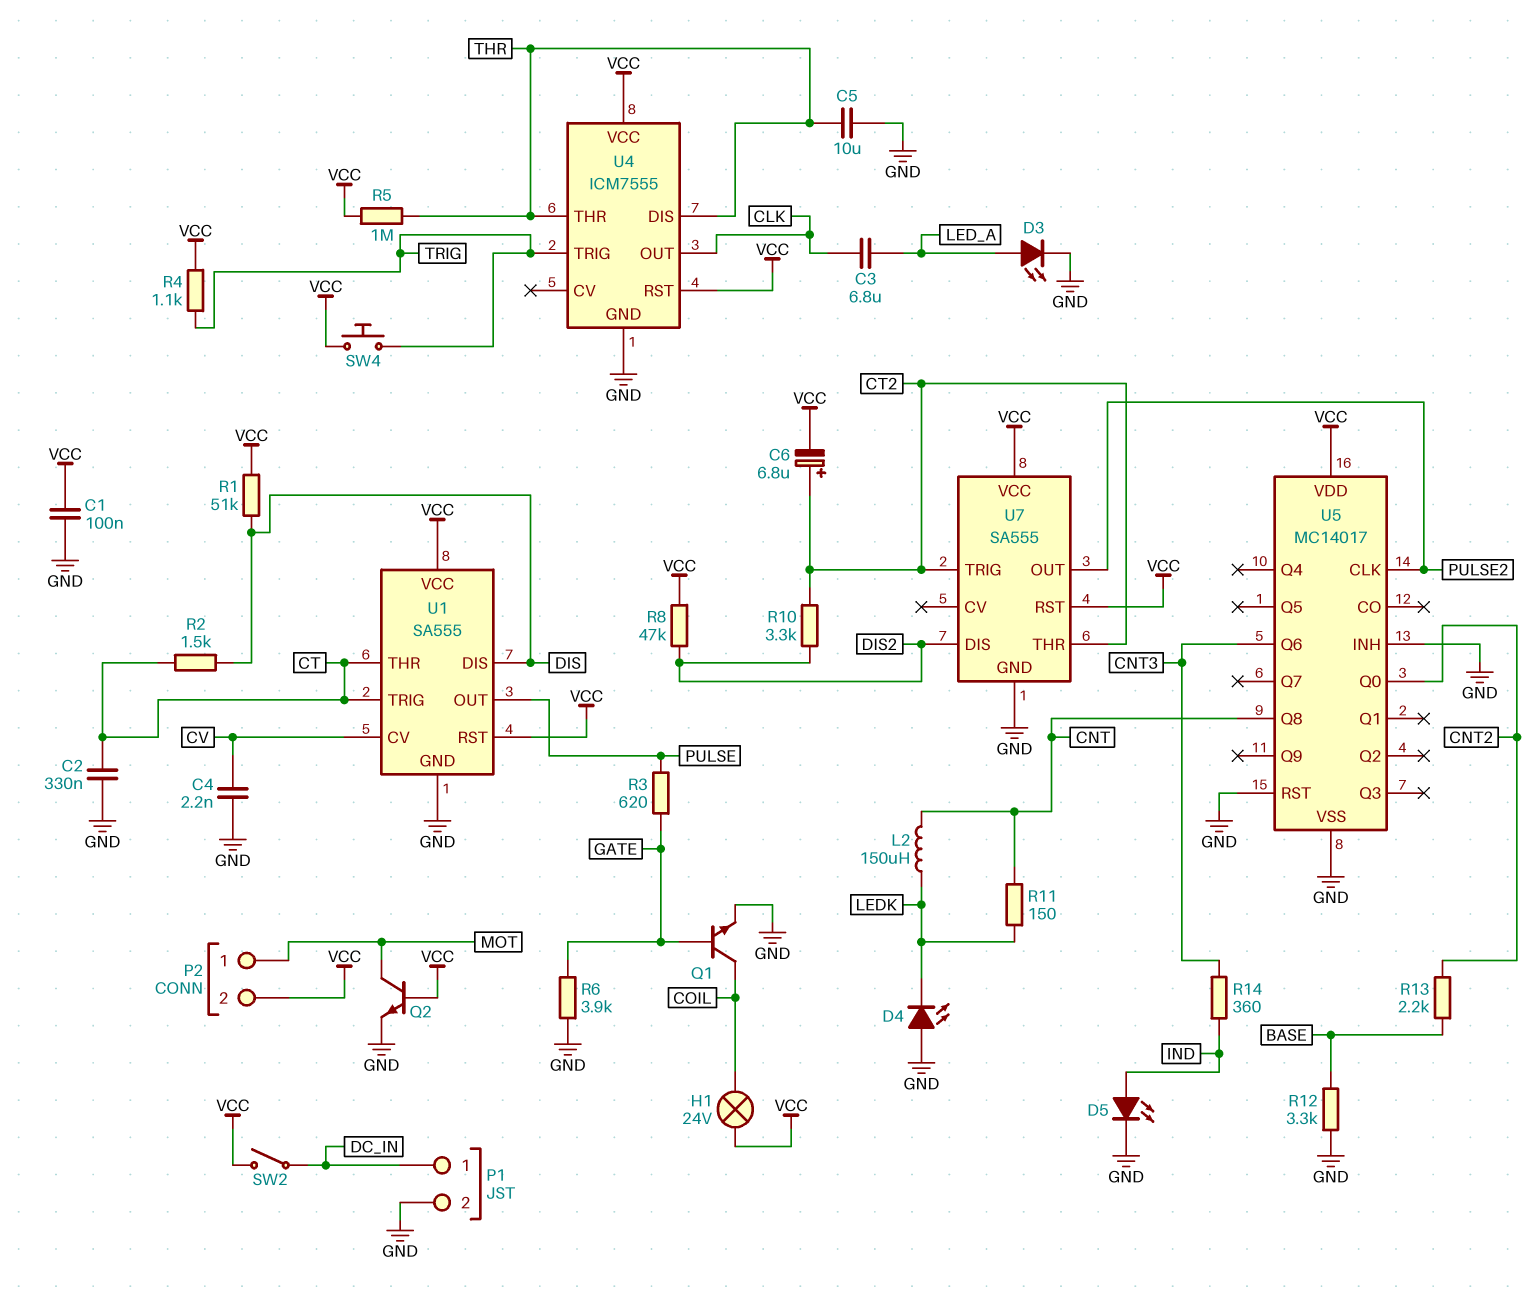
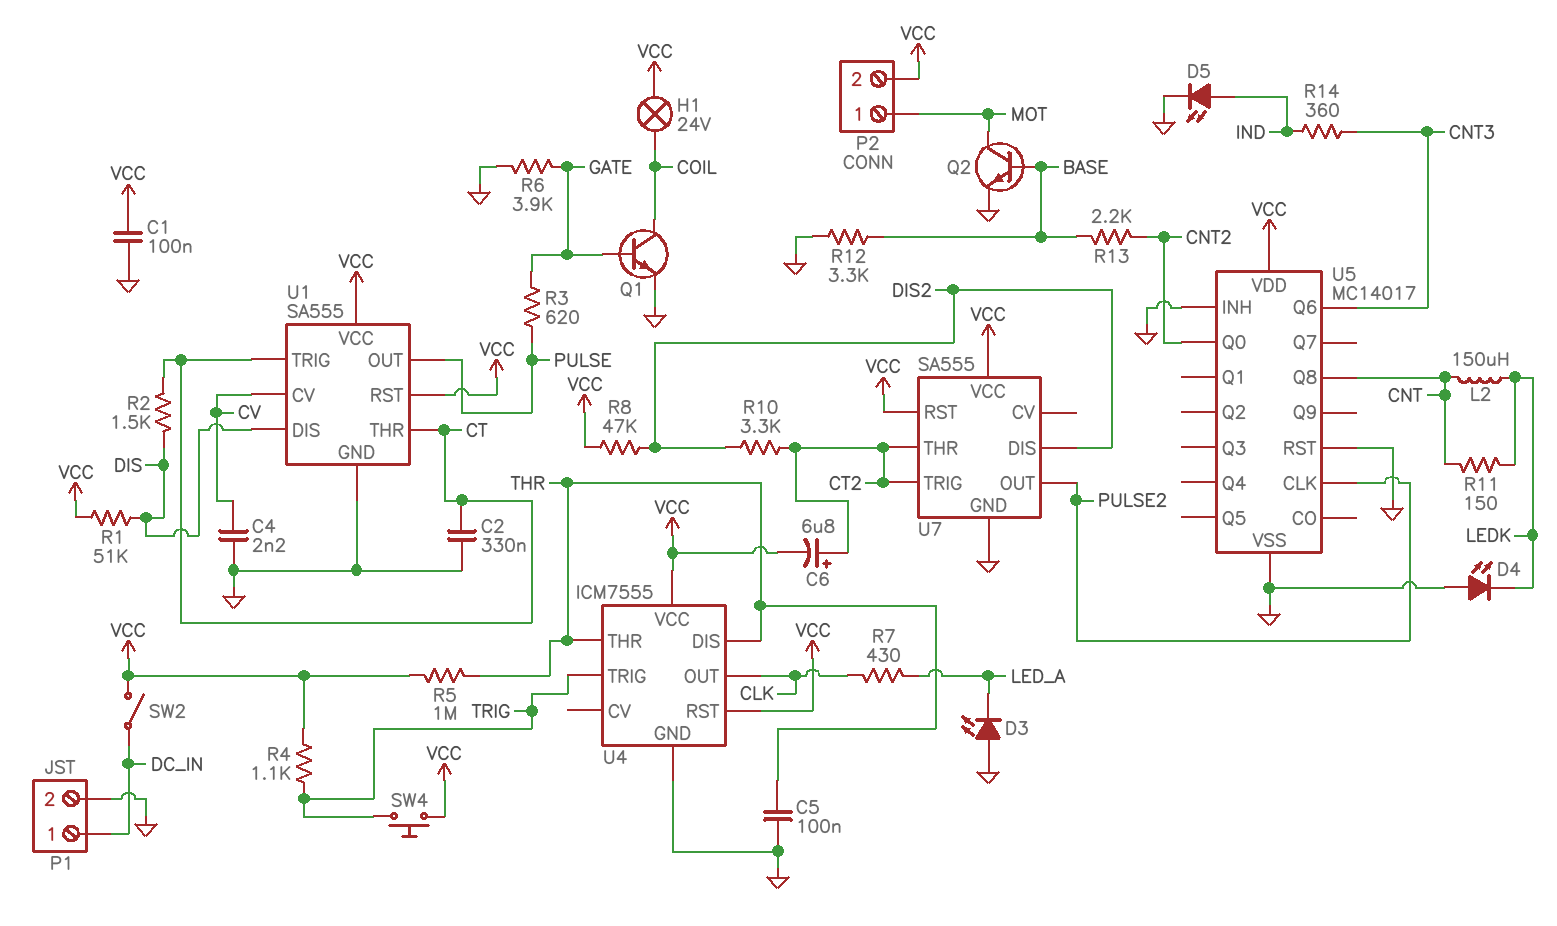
C3: 6.8uF (CLK, LED_A) -> none
C5: 10uF (GND, THR) -> 100nF (GND, THR)
D3: LED (A LED_A, K GND) -> LED (A GND, K LED_A)
Q2: NPN (B VCC, C MOT, E GND) -> NPN (B BASE, C MOT, E GND)
R7: none -> 430 (CLK, LED_A)

